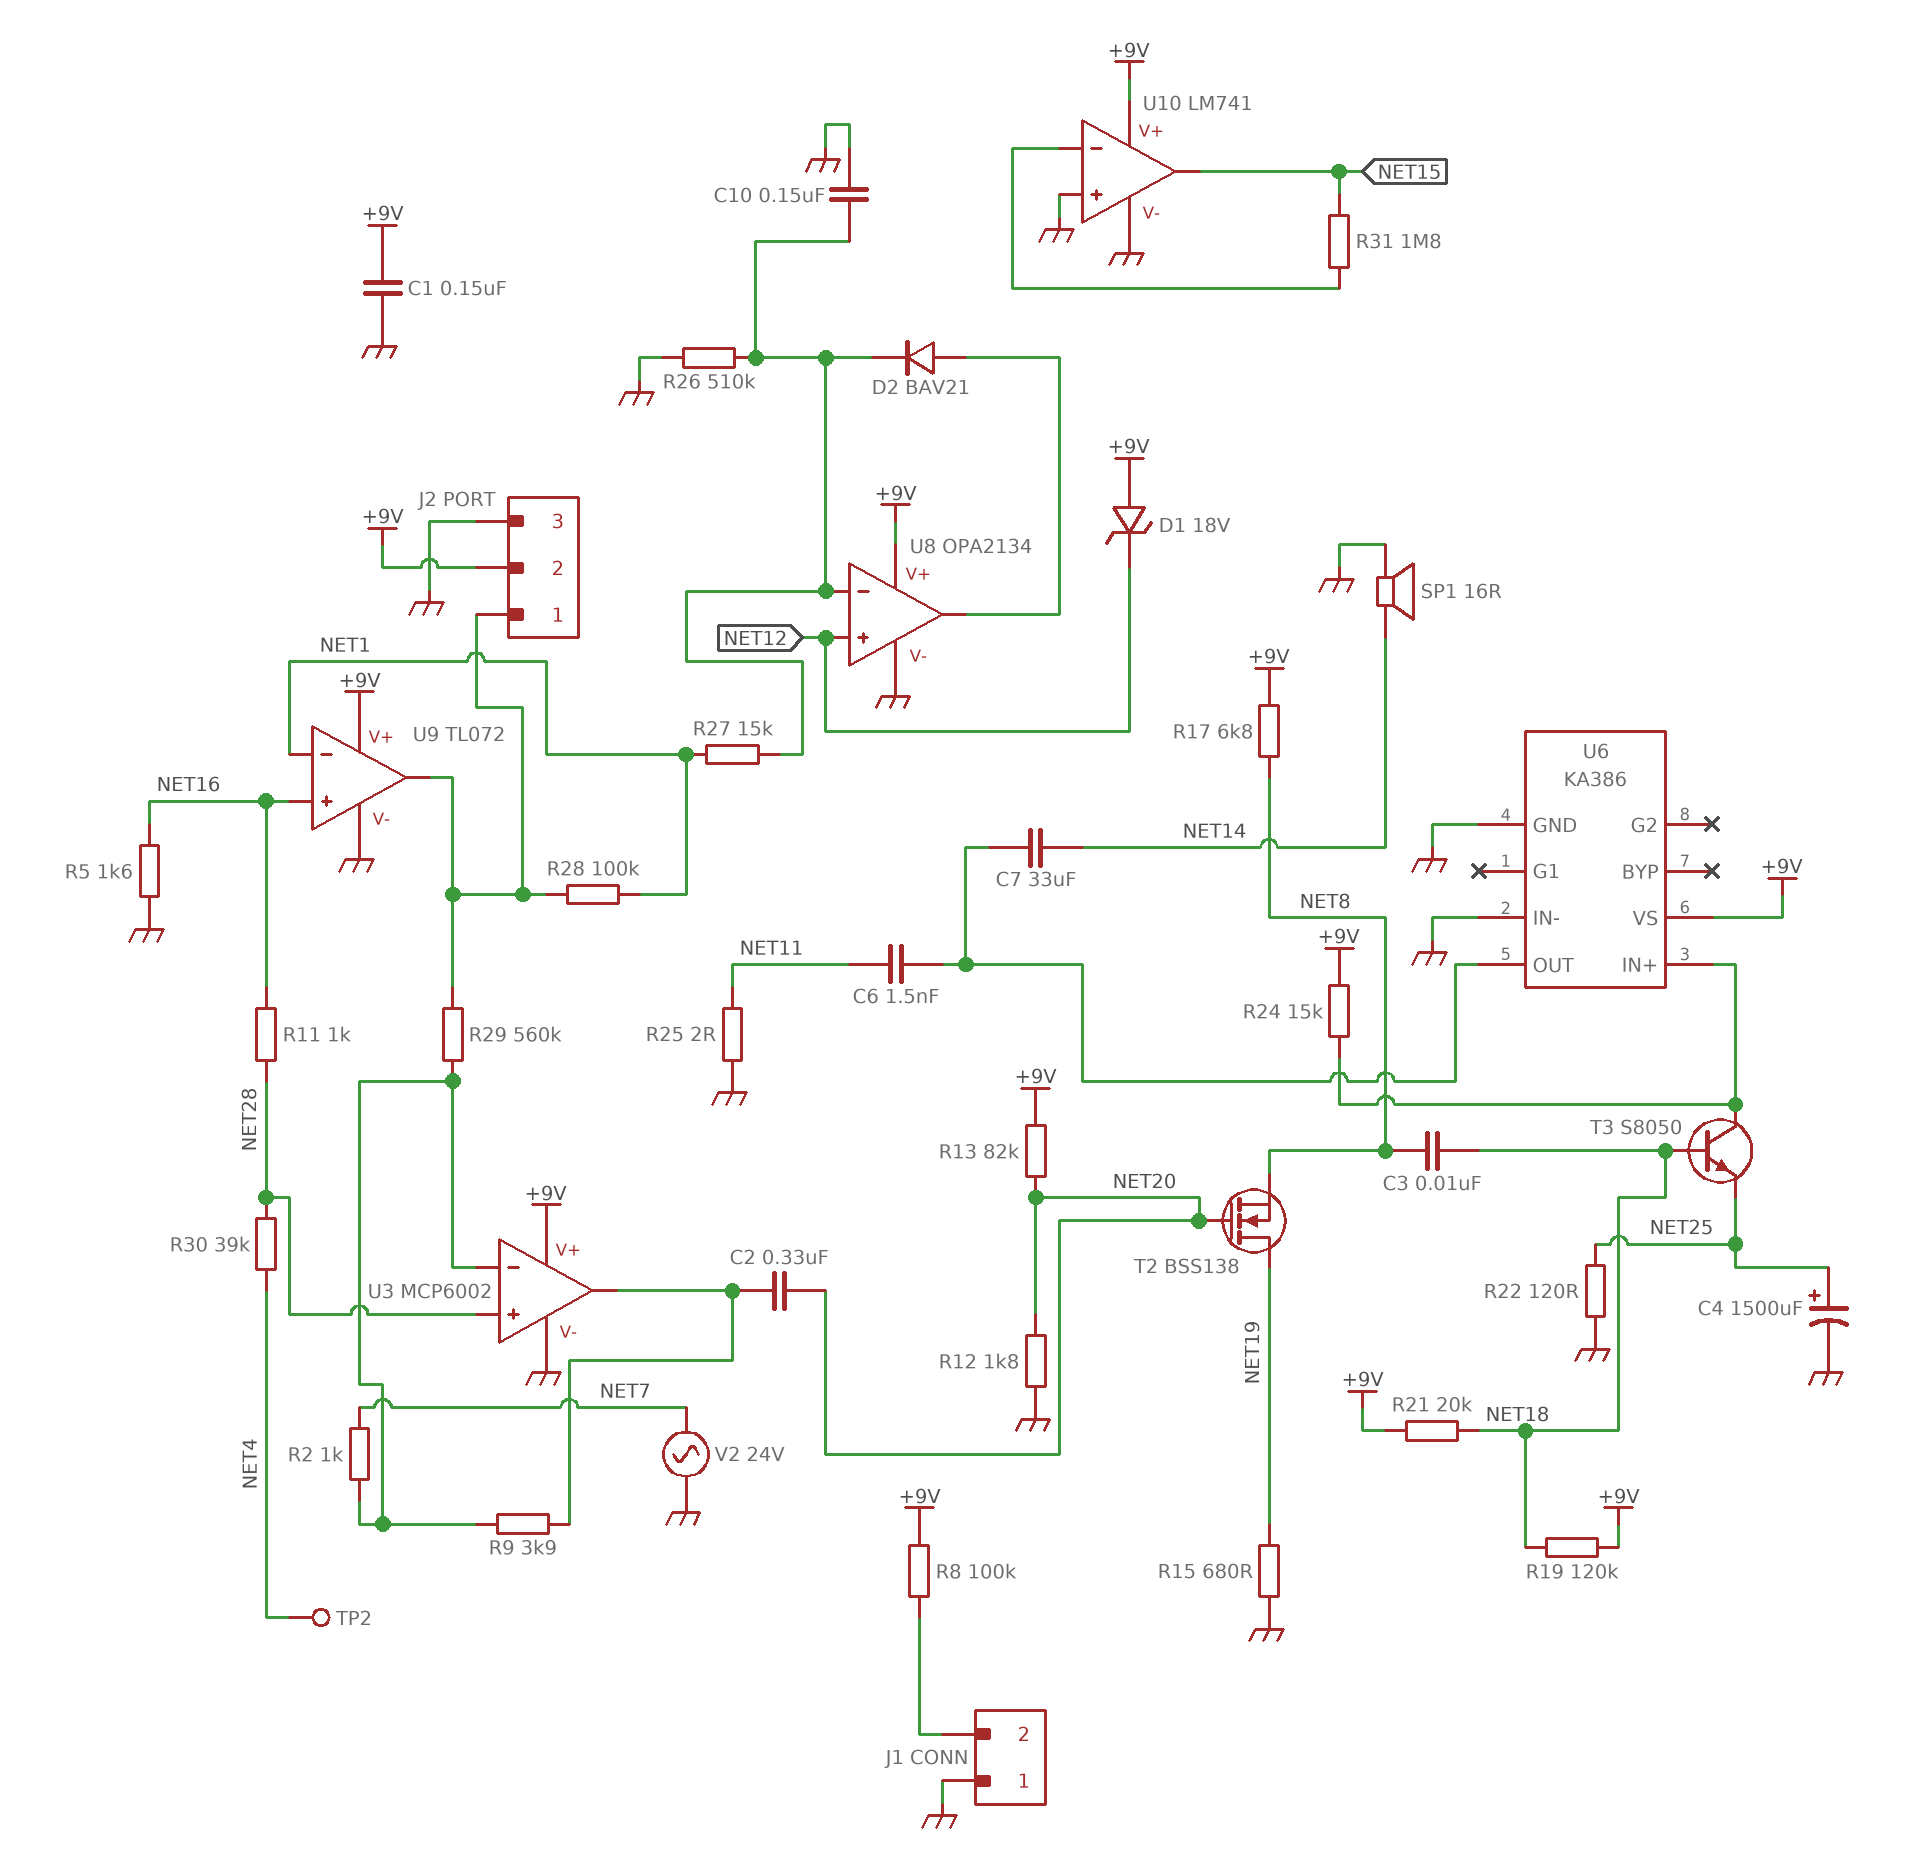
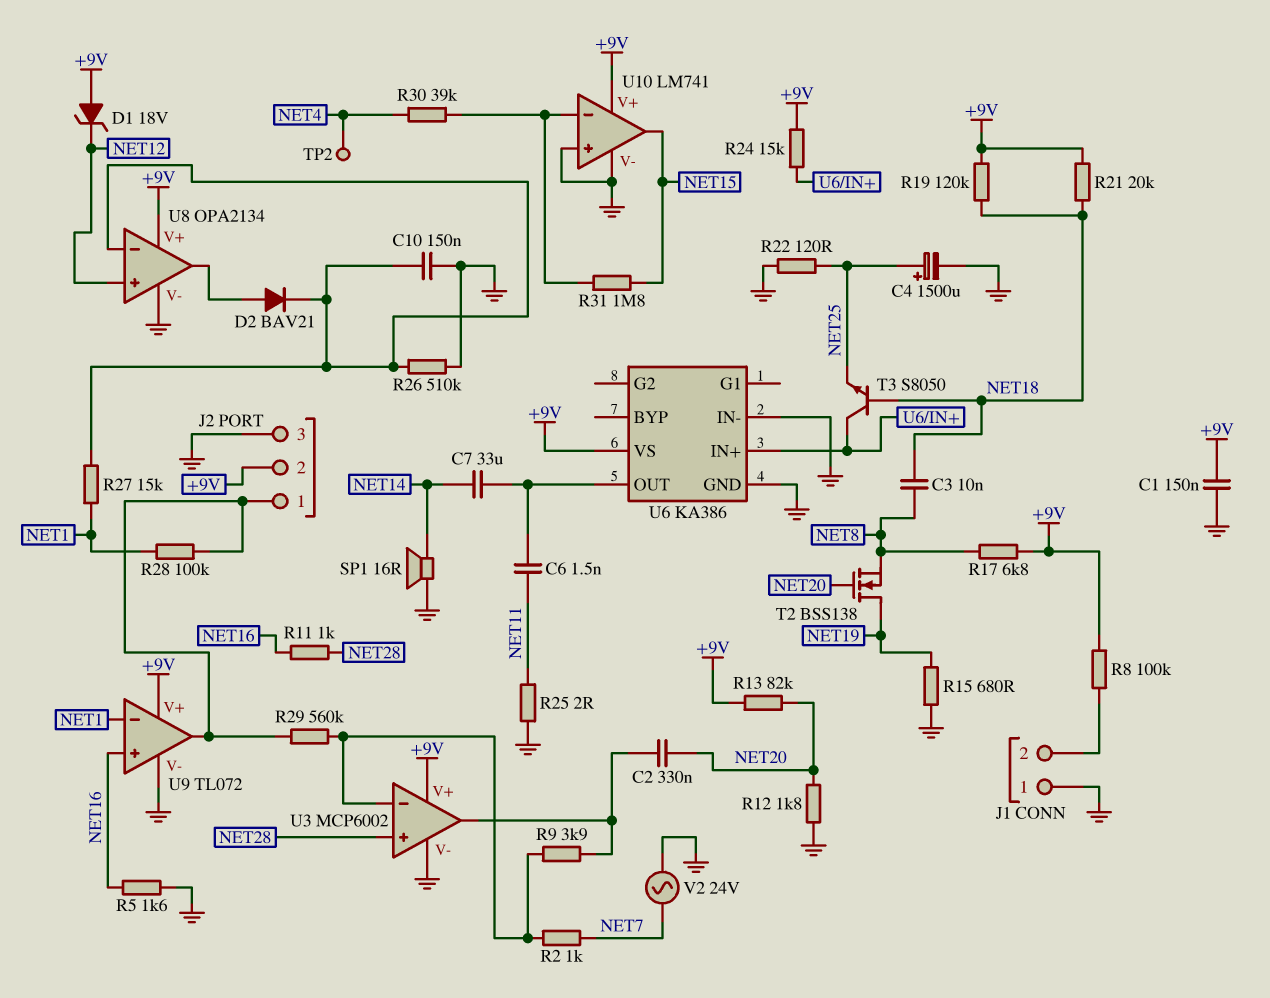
R30: 39k (NET4, NET28) -> 39k (NET4, U10/in-)

